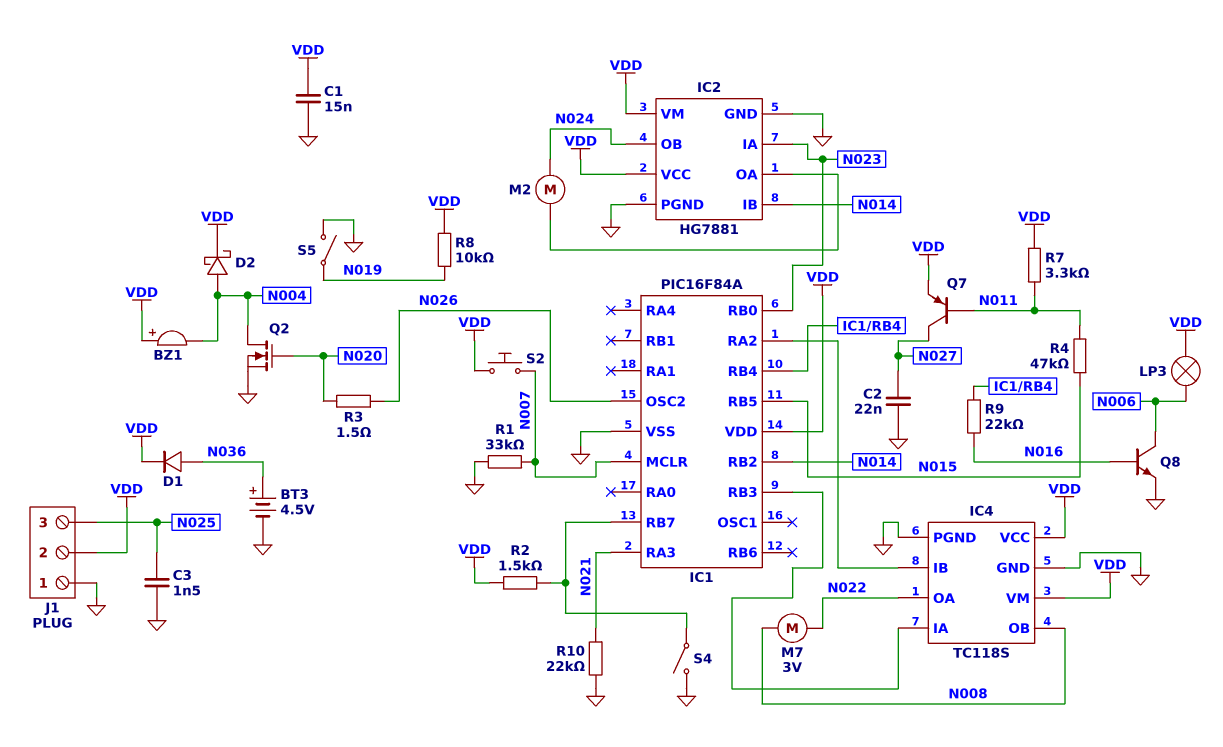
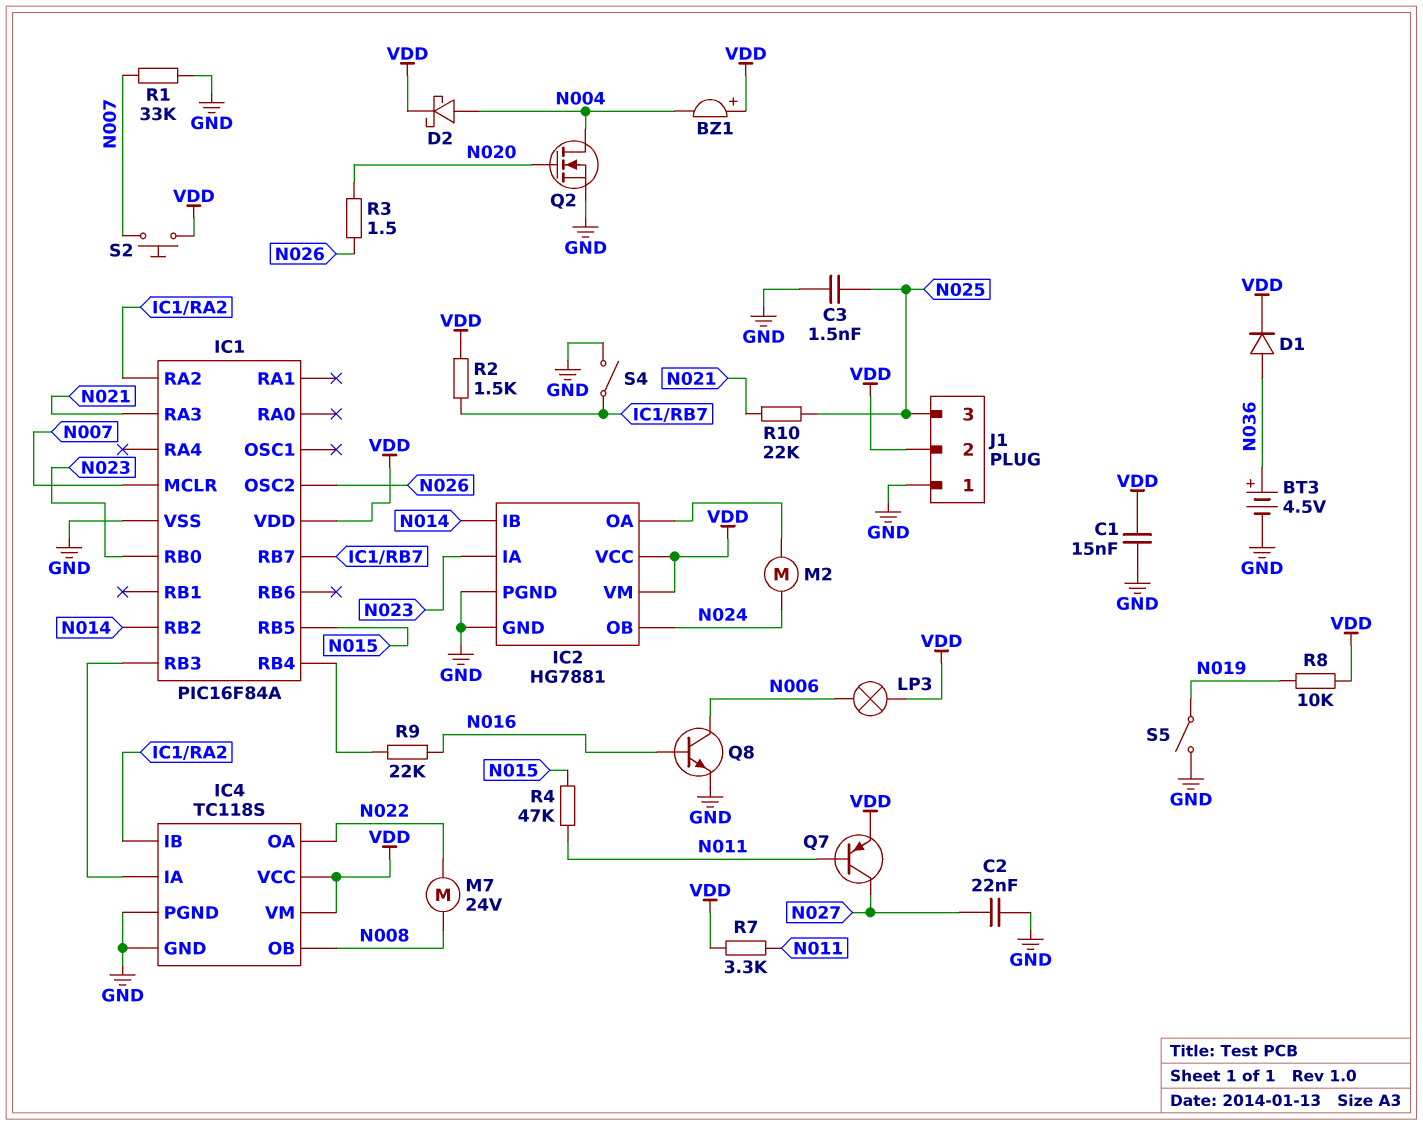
M7: motor 3V (N008, N022) -> motor 24V (N008, N022)
R10: 22k (GND, N021) -> 22k (N021, N025)

